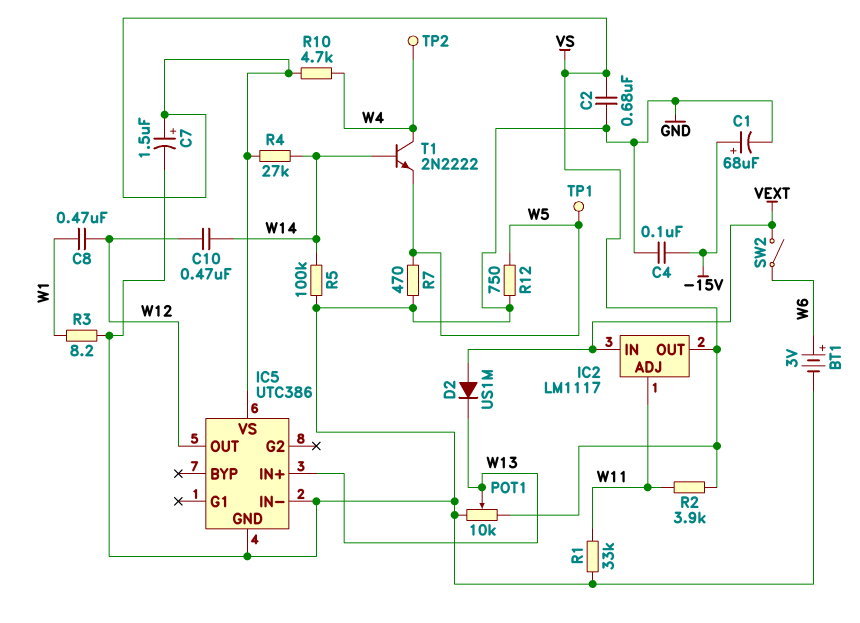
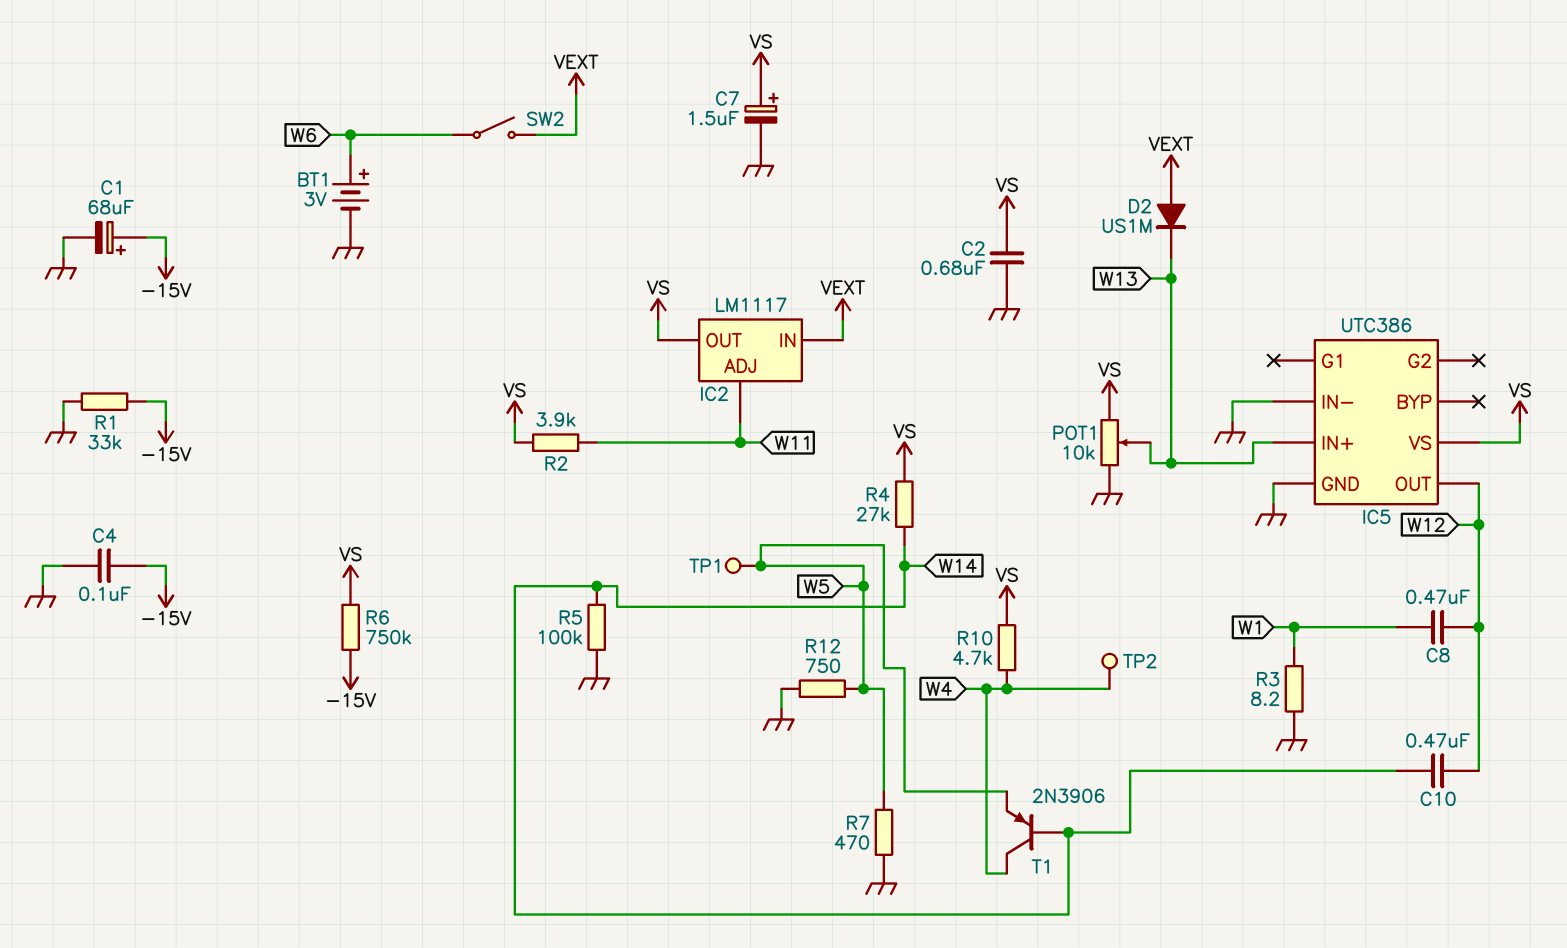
R1: 33k (GND, W11) -> 33k (-15V, GND)
R6: none -> 750k (-15V, VS)
T1: NPN 2N2222 (B W14, C W4, E W5) -> PNP 2N3906 (B W14, C W4, E W5)

